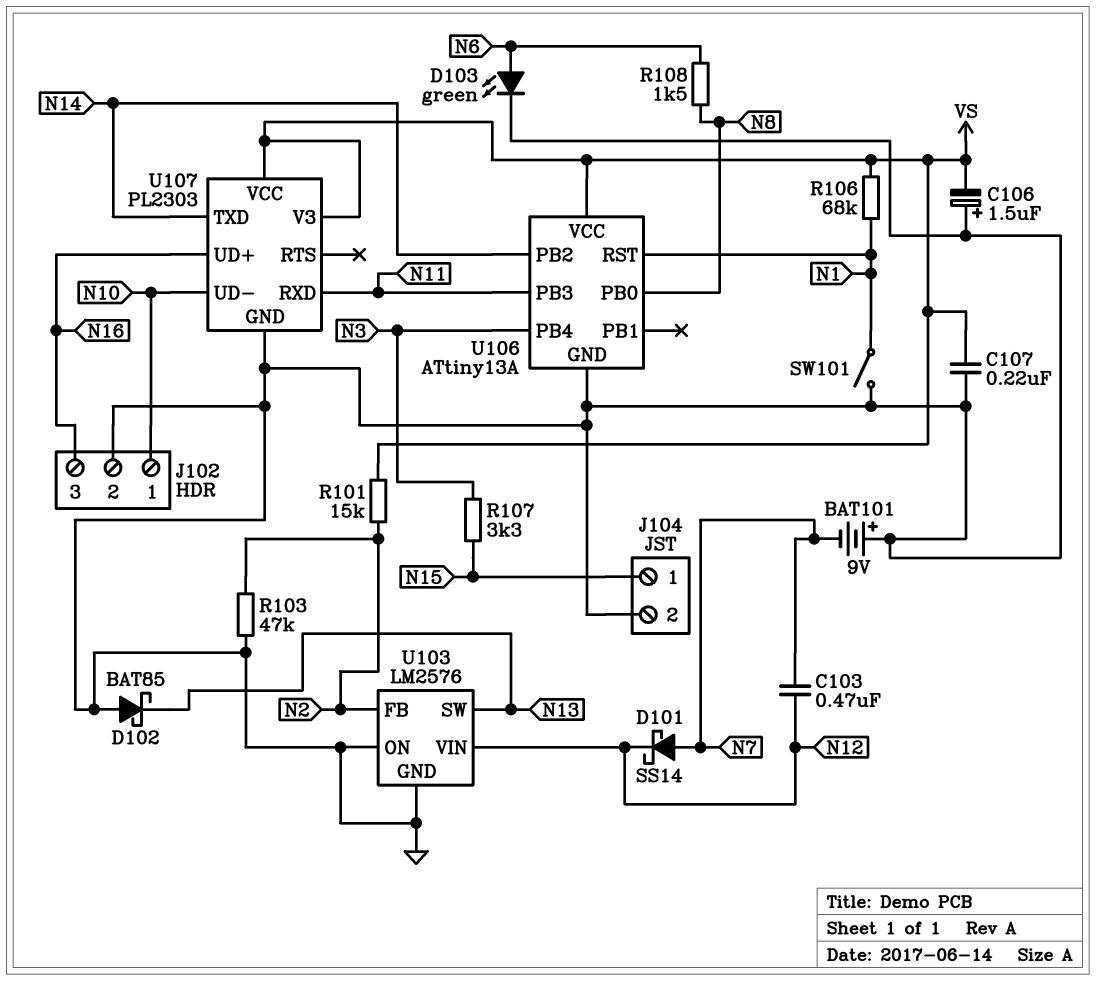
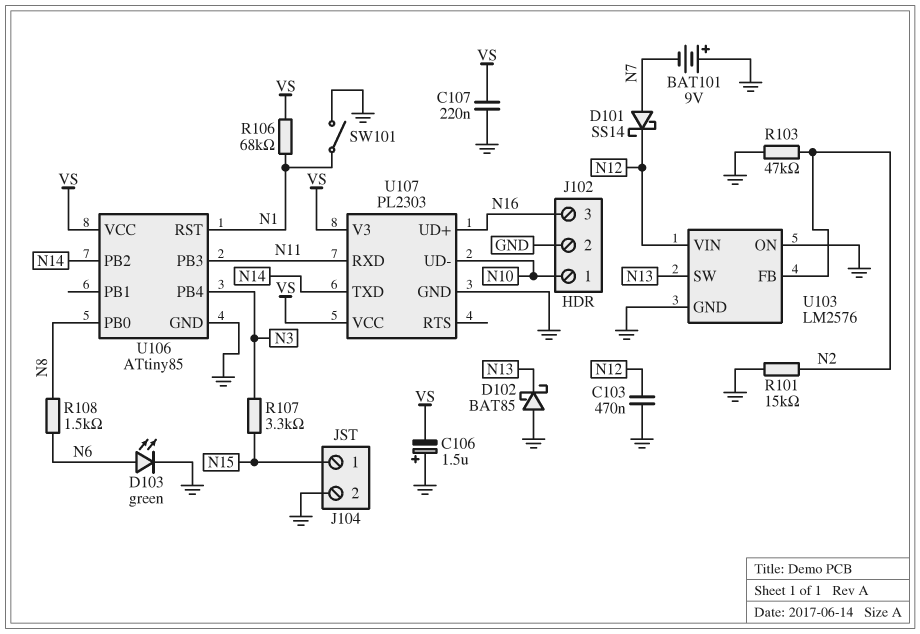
C103: 470nF (N7, N12) -> 470nF (GND, N12)
R101: 15k (N2, VS) -> 15k (GND, N2)
U106: ATtiny13A -> ATtiny85

